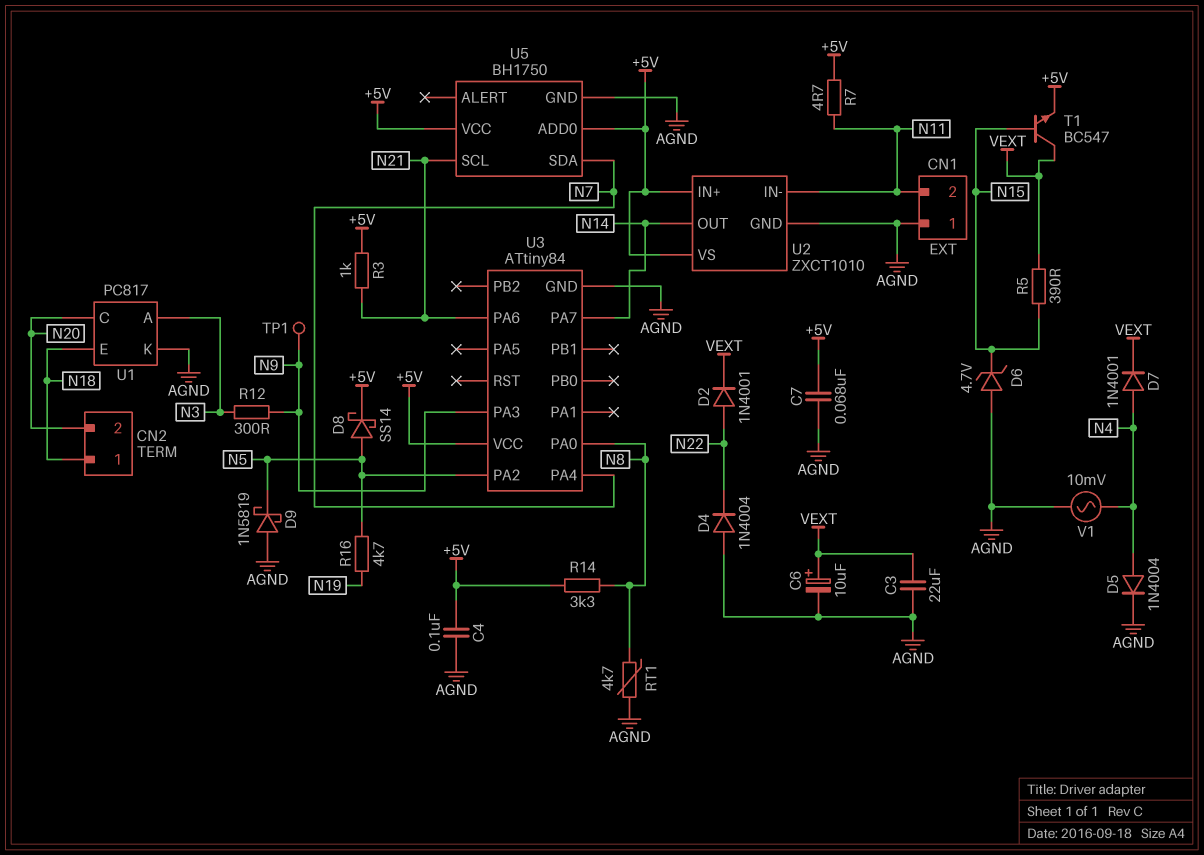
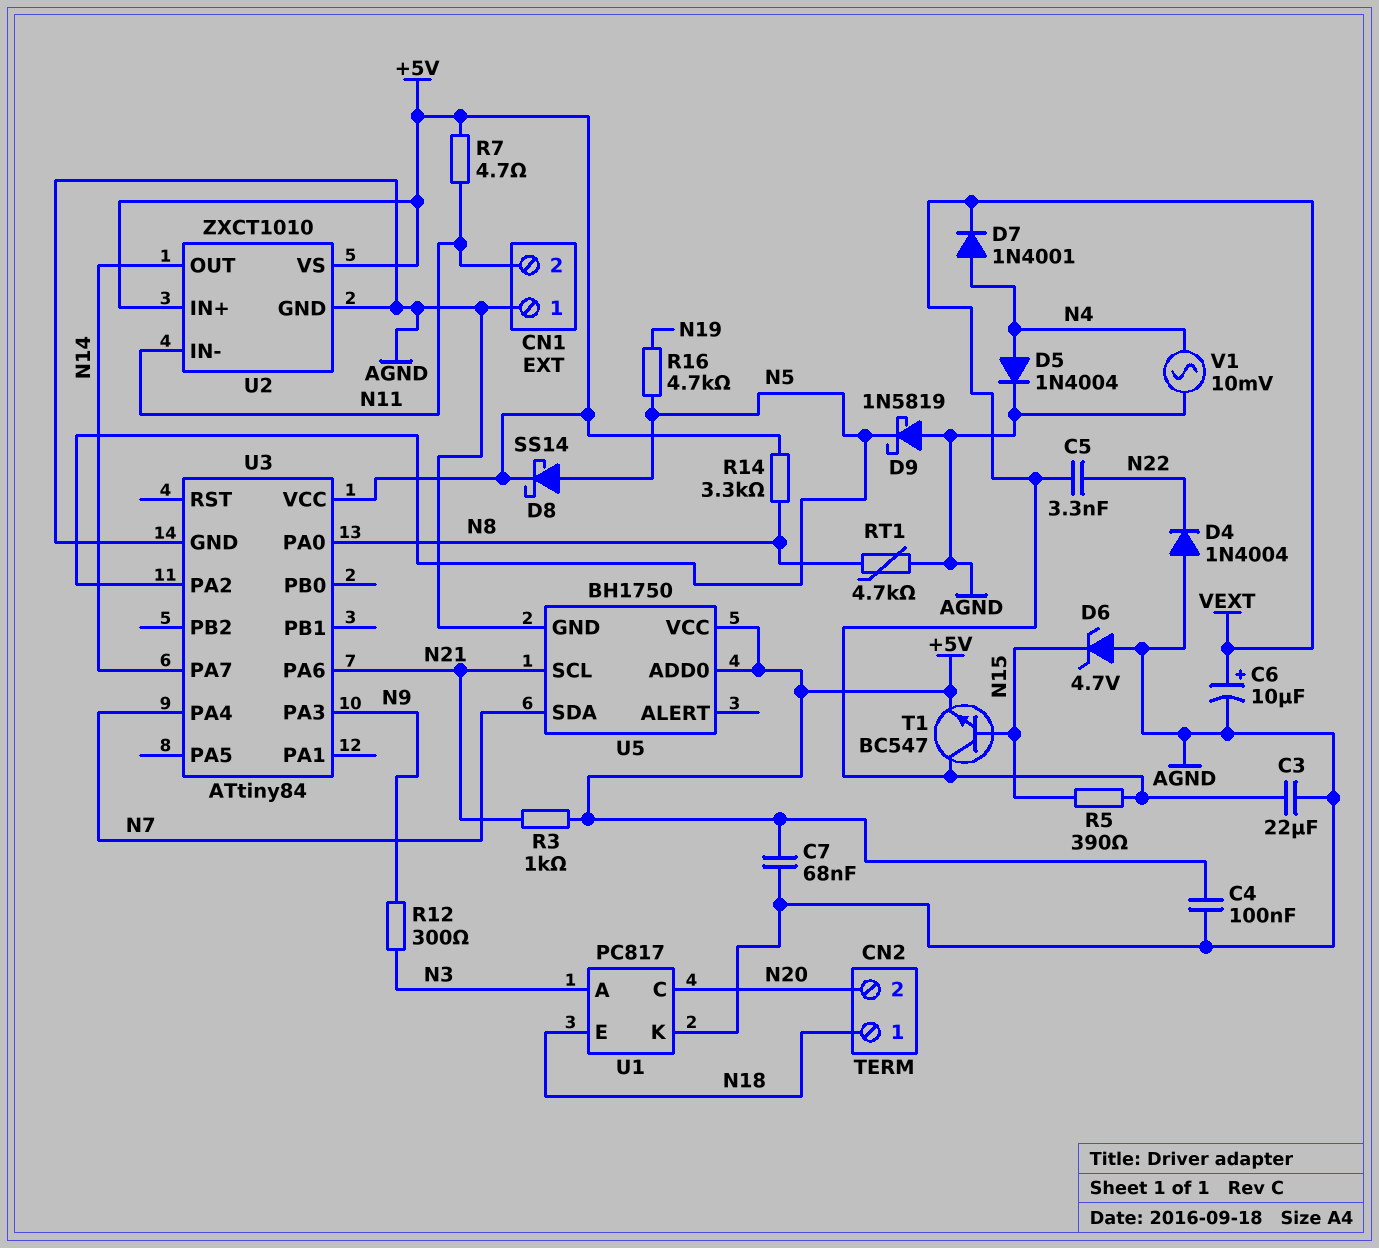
C5: none -> 3.3nF (N22, VEXT)
D2: diode 1N4001 (A N22, K VEXT) -> none
TP1: test point (N9) -> none

